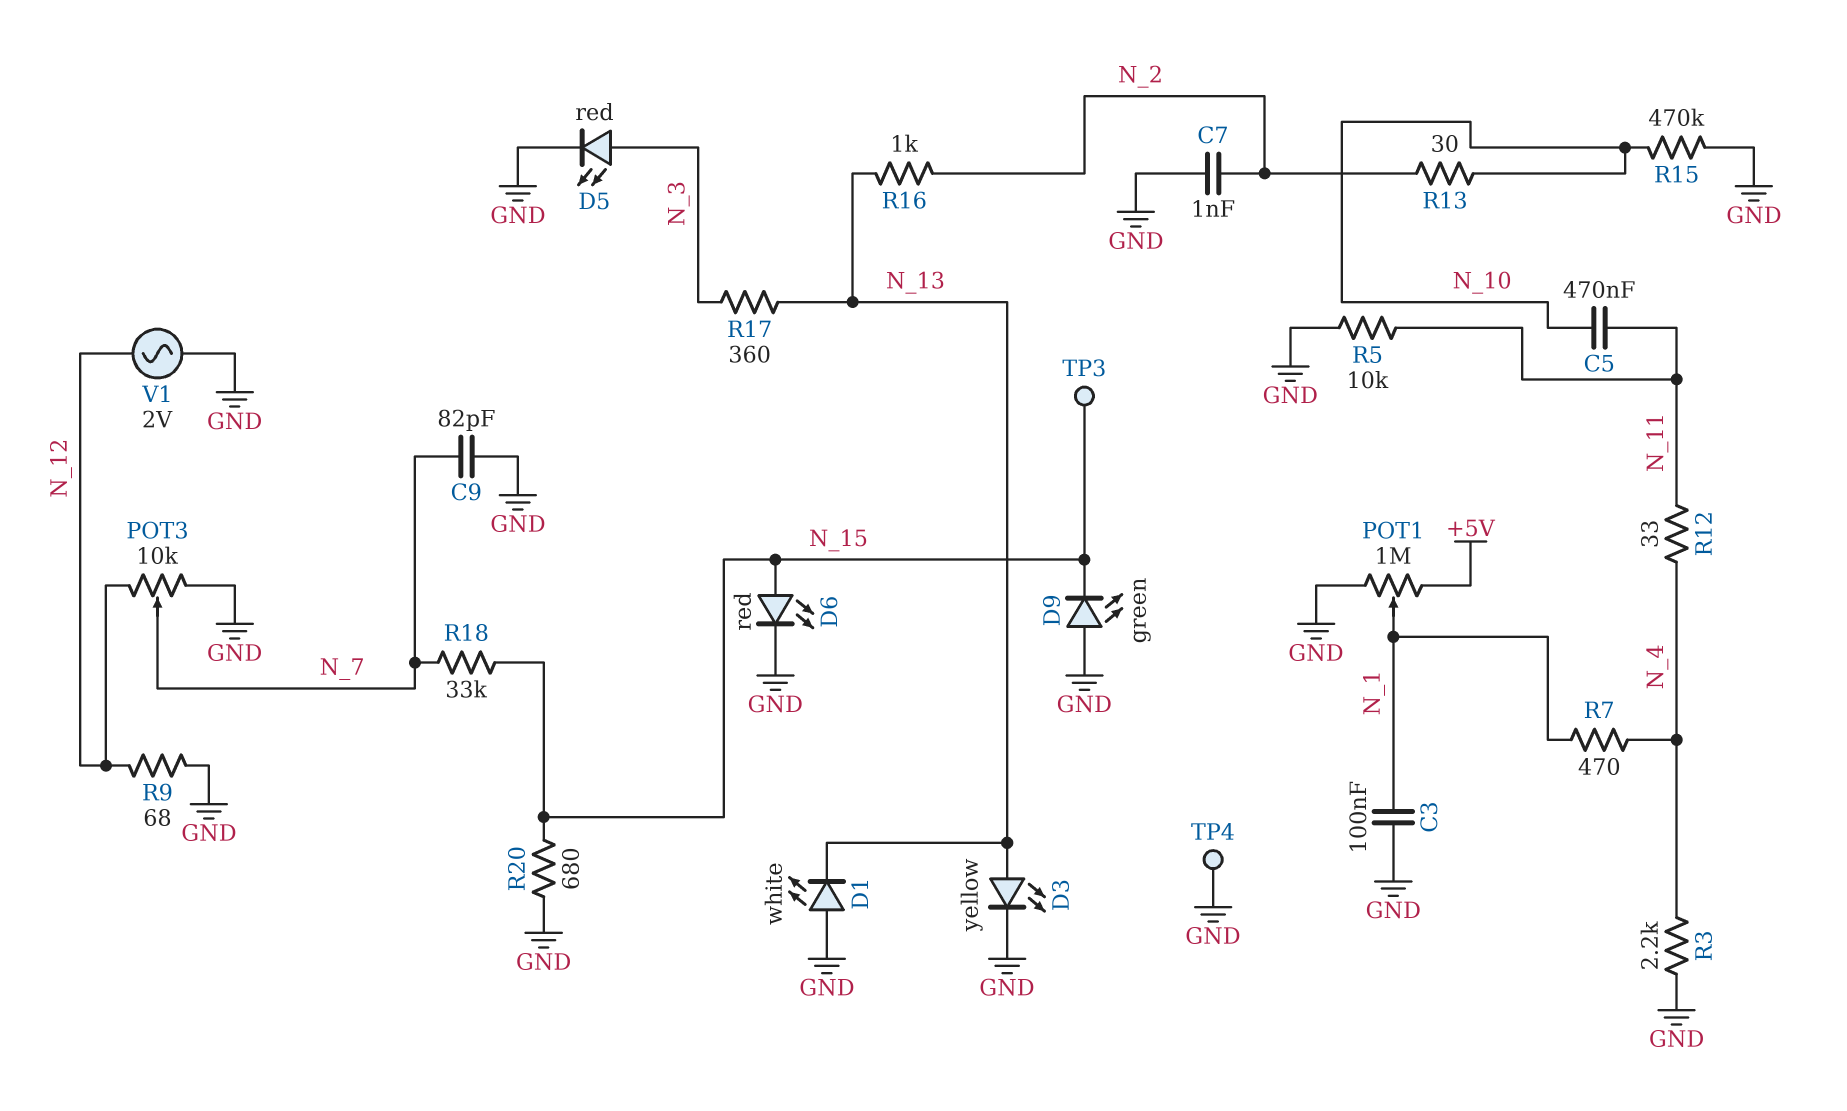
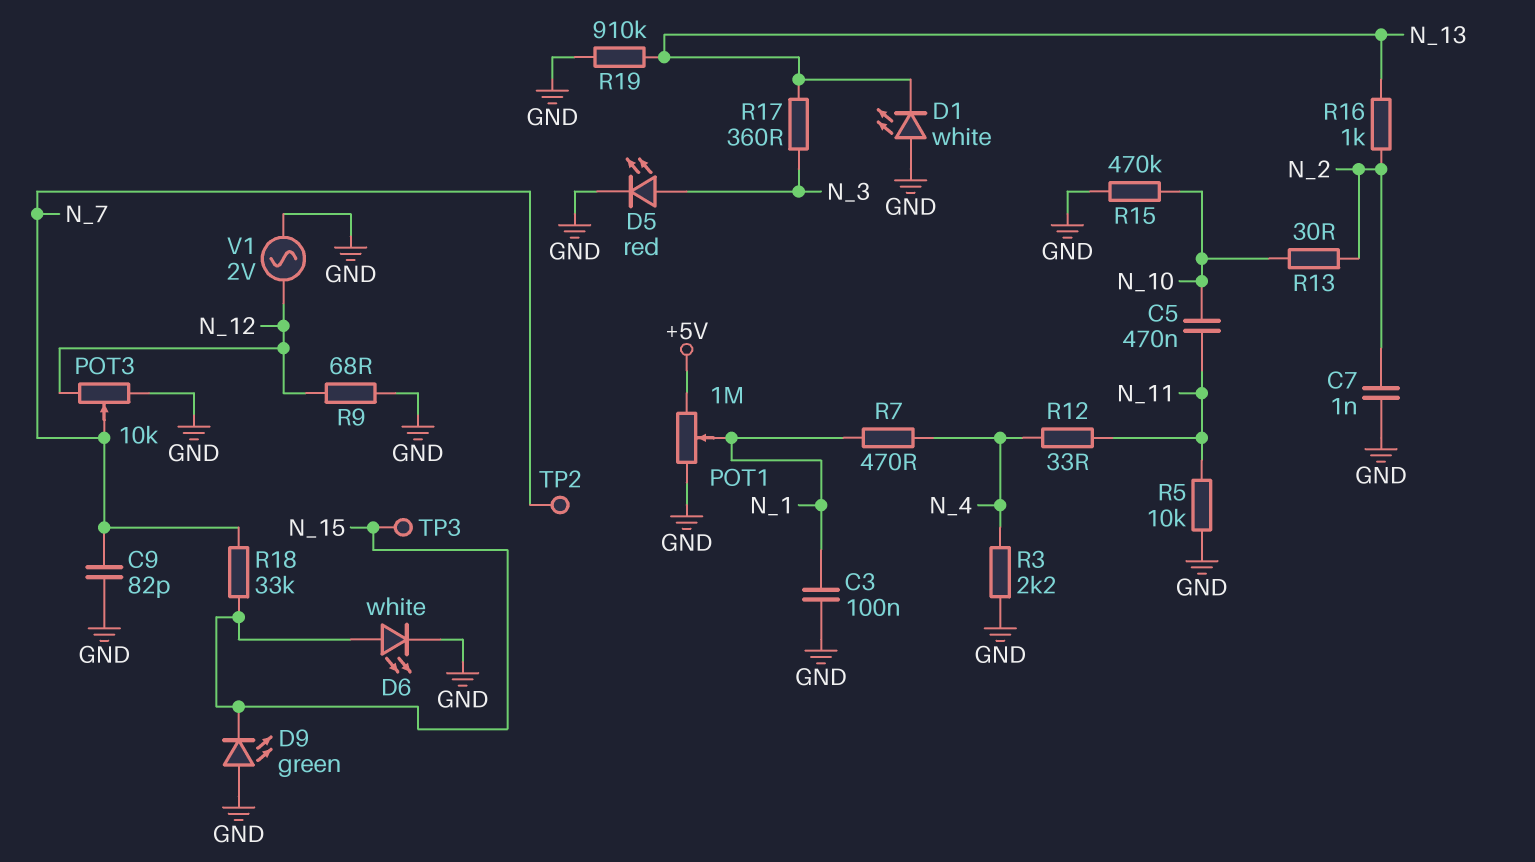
D3: LED yellow (A N_13, K GND) -> none
D6: LED red (A N_15, K GND) -> LED white (A N_15, K GND)
R19: none -> 910k (GND, N_13)
R20: 680 (GND, N_15) -> none
TP2: none -> test point (N_7)
TP4: test point (GND) -> none

